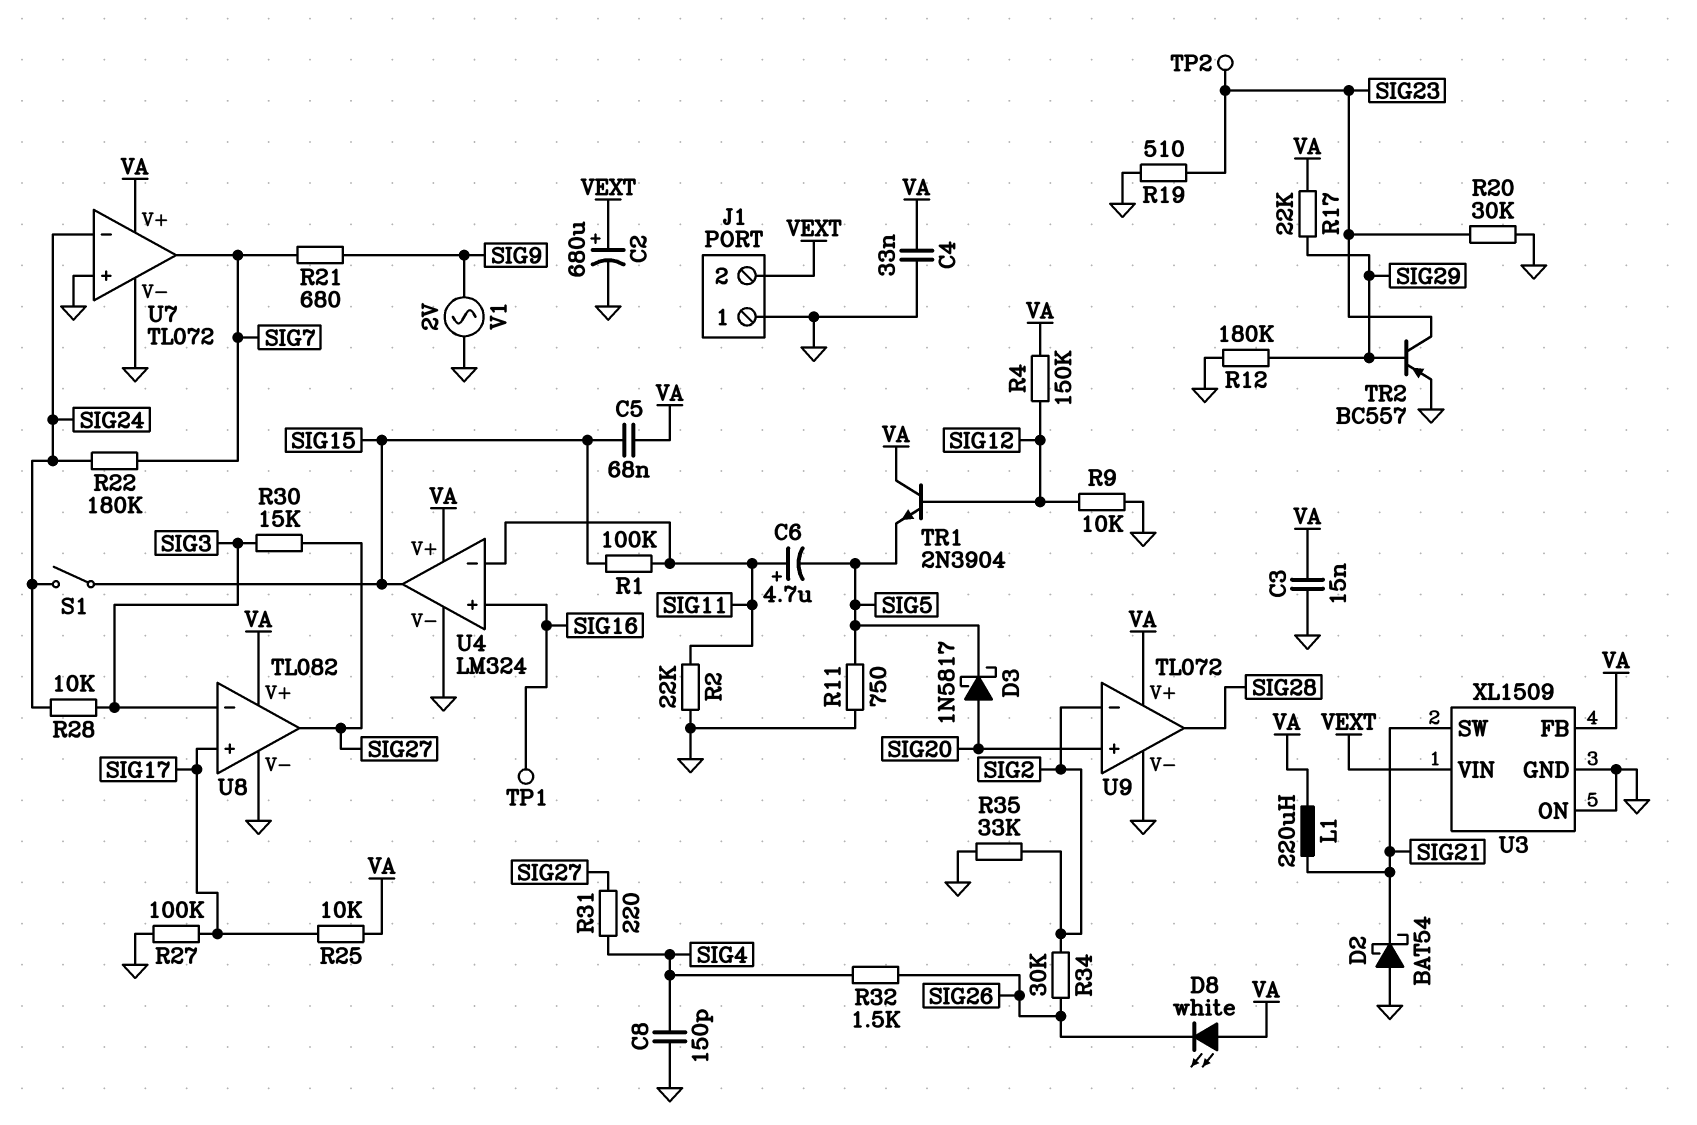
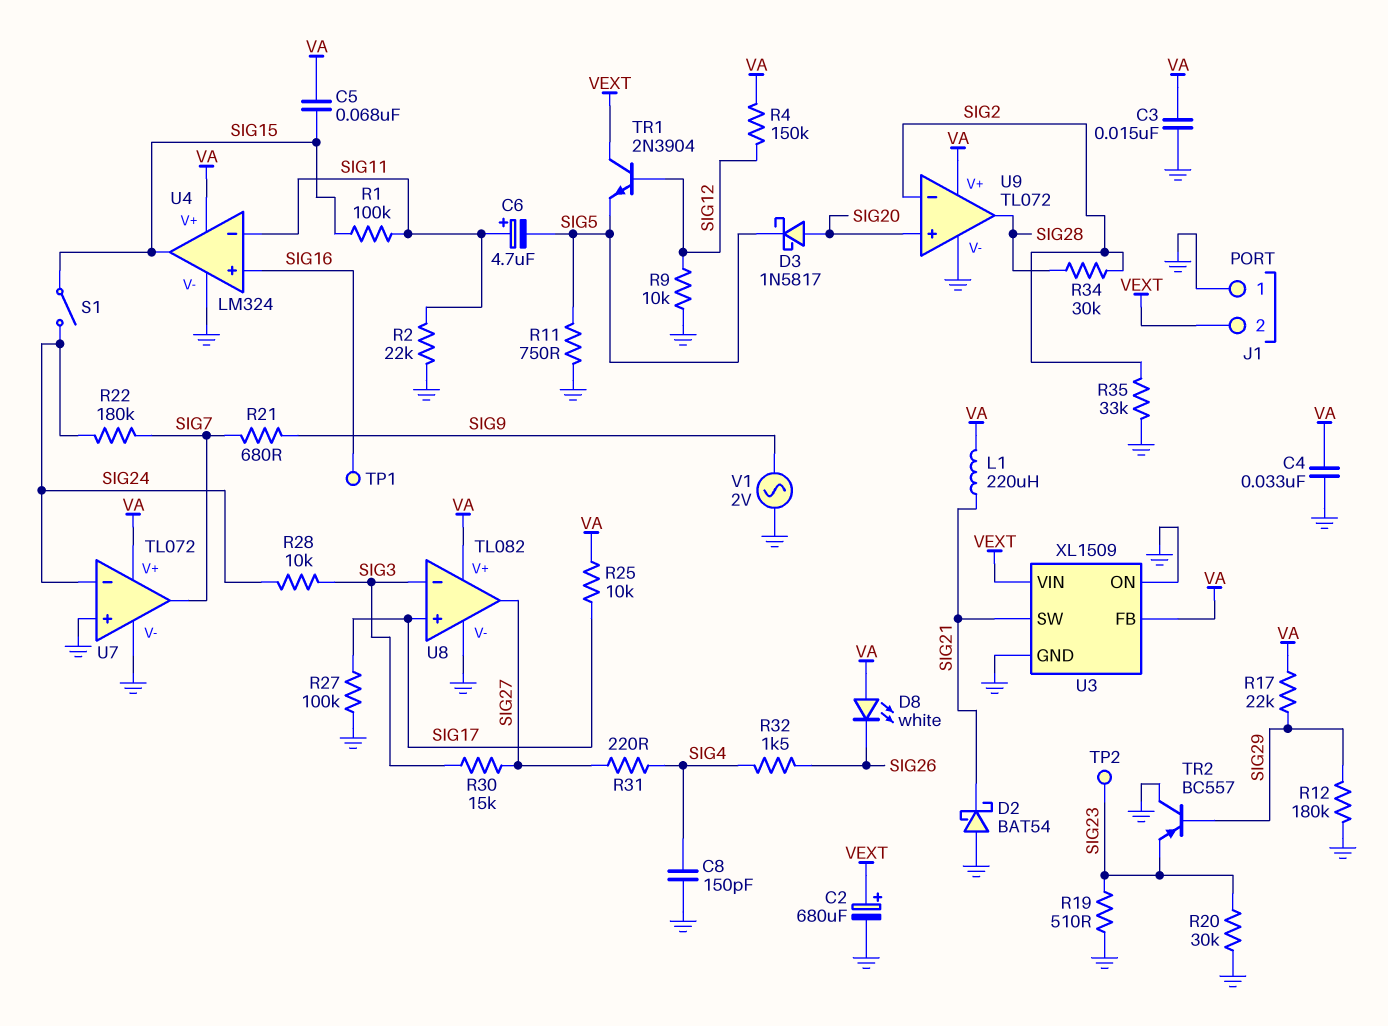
R34: 30k (SIG2, SIG26) -> 30k (SIG2, SIG28)
TR1: NPN 2N3904 (B SIG12, C VA, E SIG5) -> NPN 2N3904 (B SIG12, C VEXT, E SIG5)
TR2: PNP BC557 (B SIG29, C SIG23, E GND) -> PNP BC557 (B SIG29, C GND, E SIG23)

